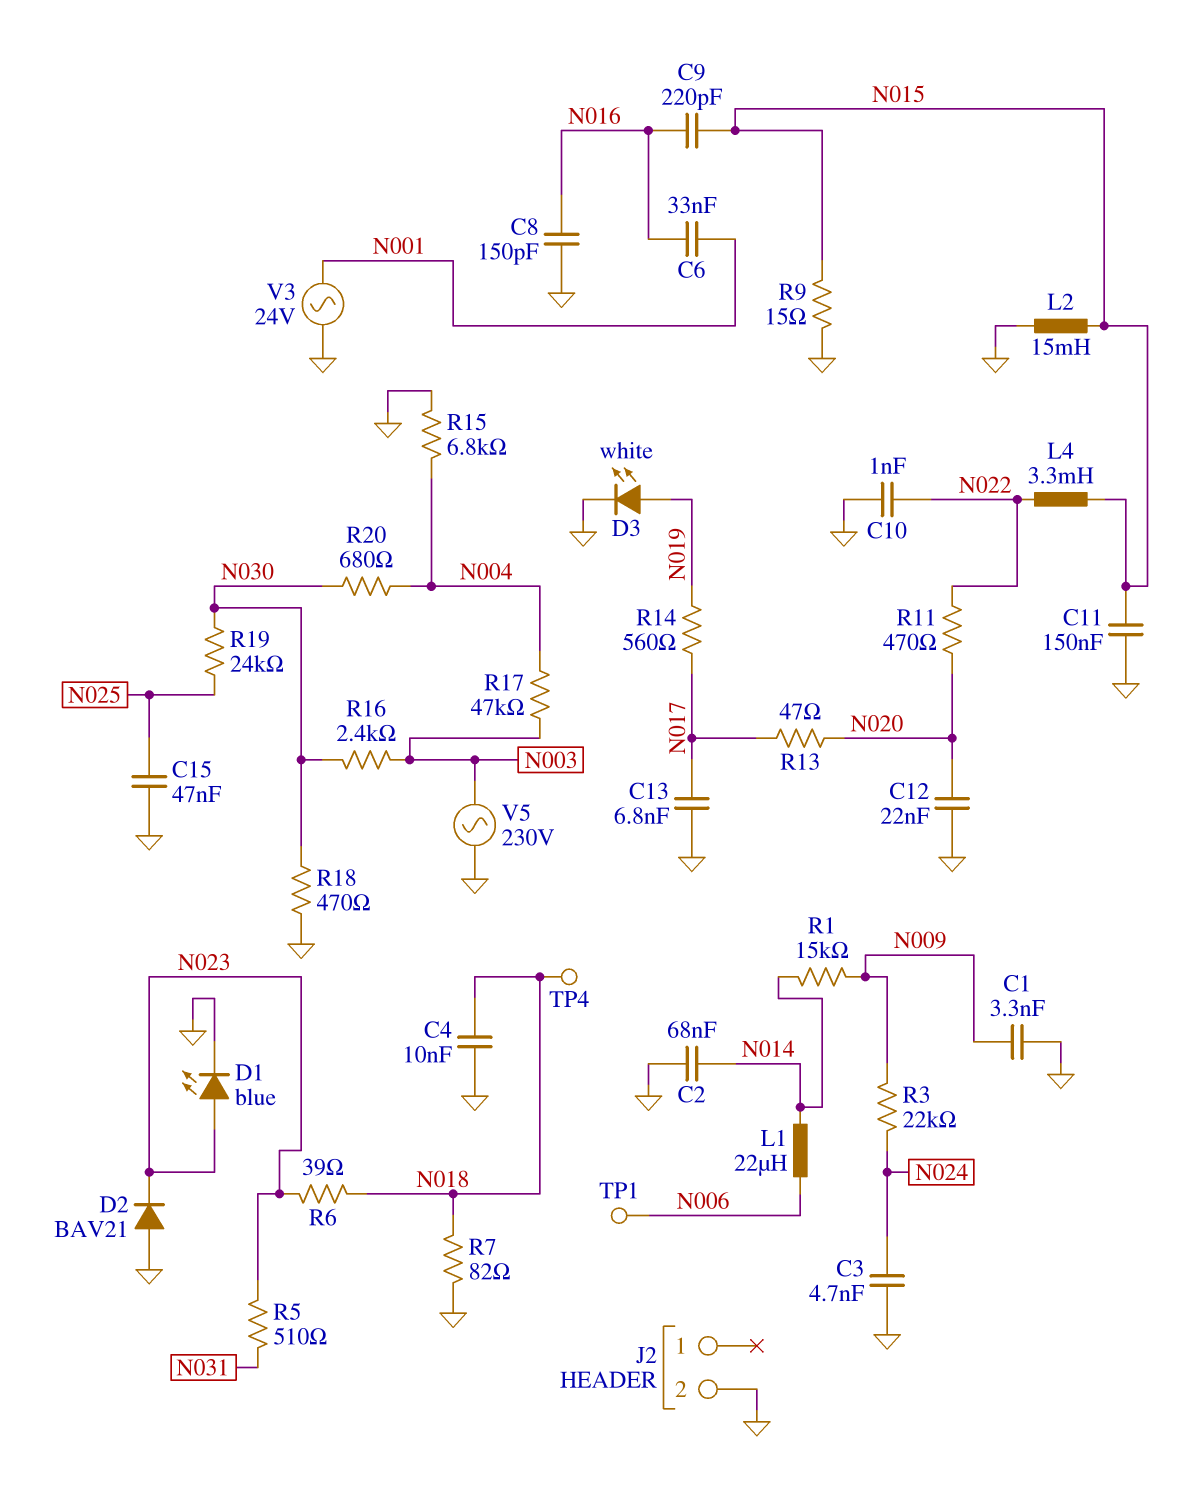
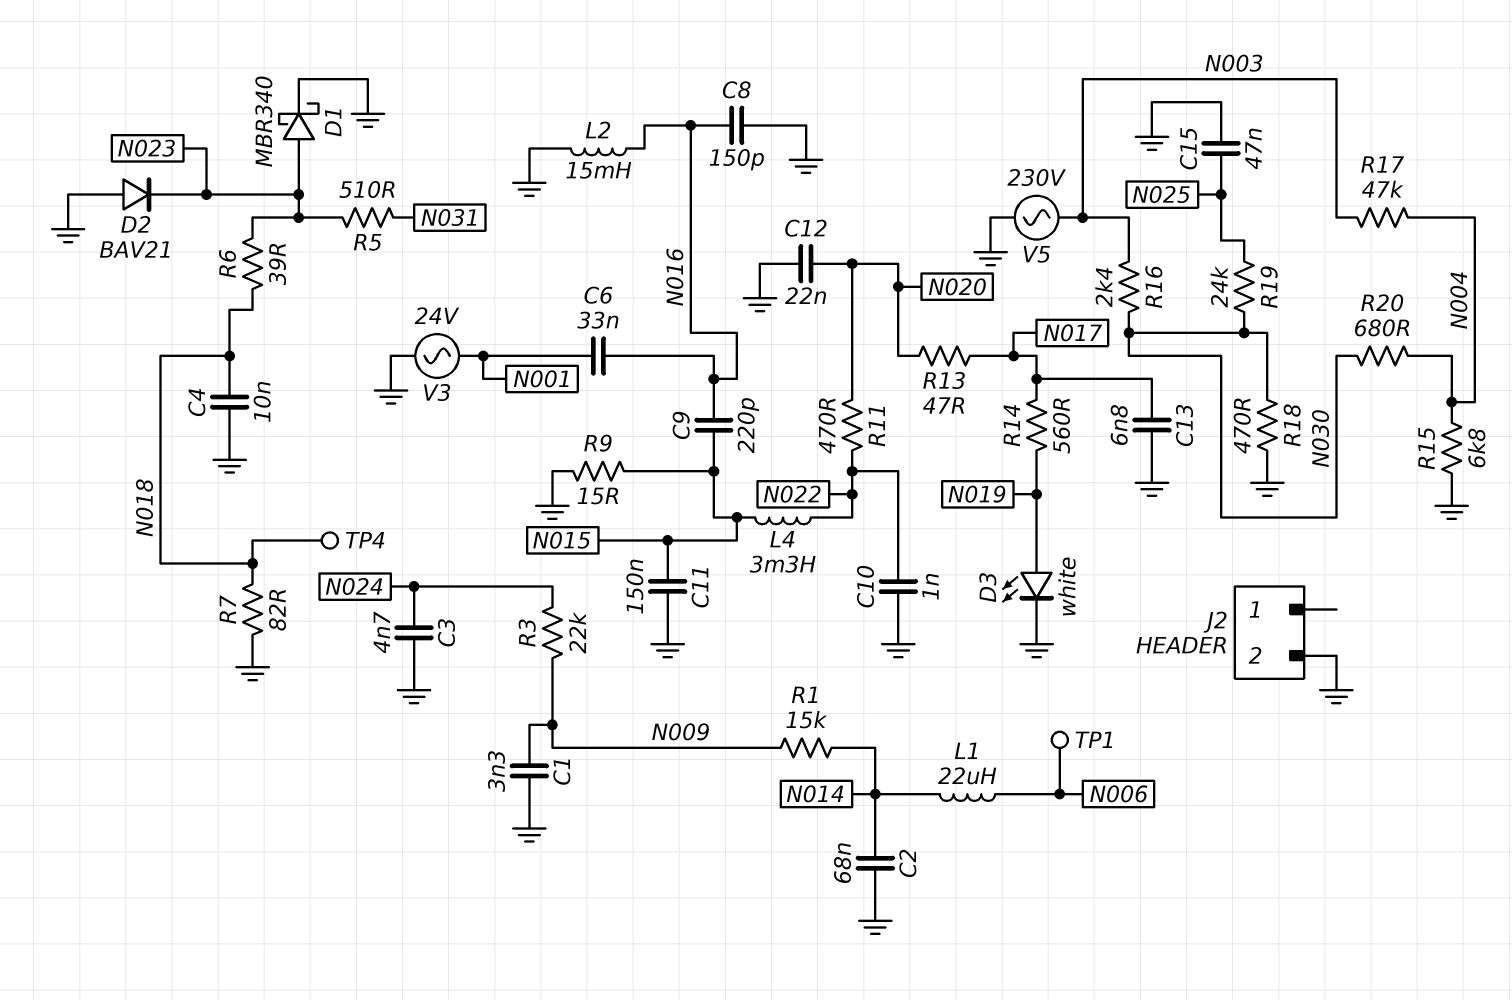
D1: LED blue (A N023, K GND) -> schottky MBR340 (A N023, K GND)
L2: 15mH (GND, N015) -> 15mH (GND, N016)

